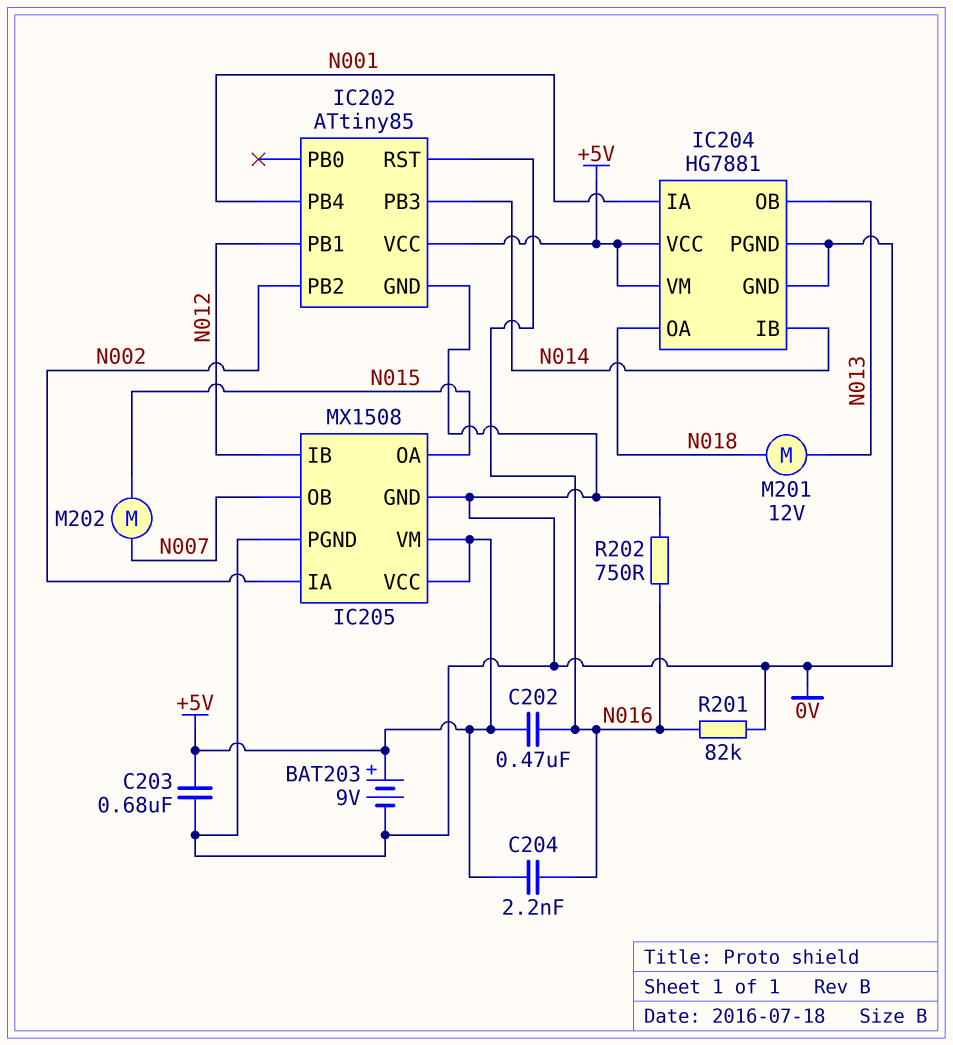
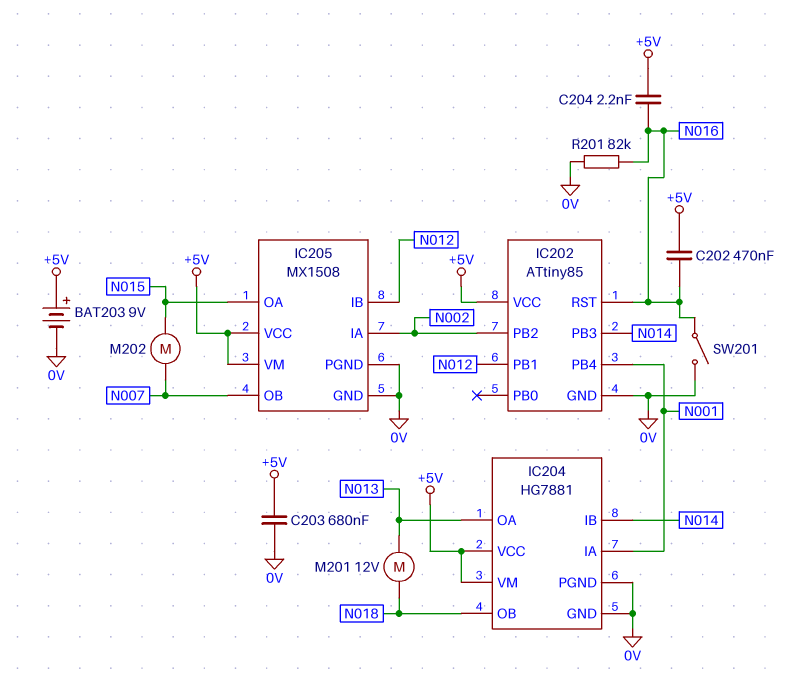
IC204 pin OA: N018 -> N013
IC204 pin OB: N013 -> N018
R202: 750 (0V, N016) -> none
SW201: none -> switch (0V, N016)

